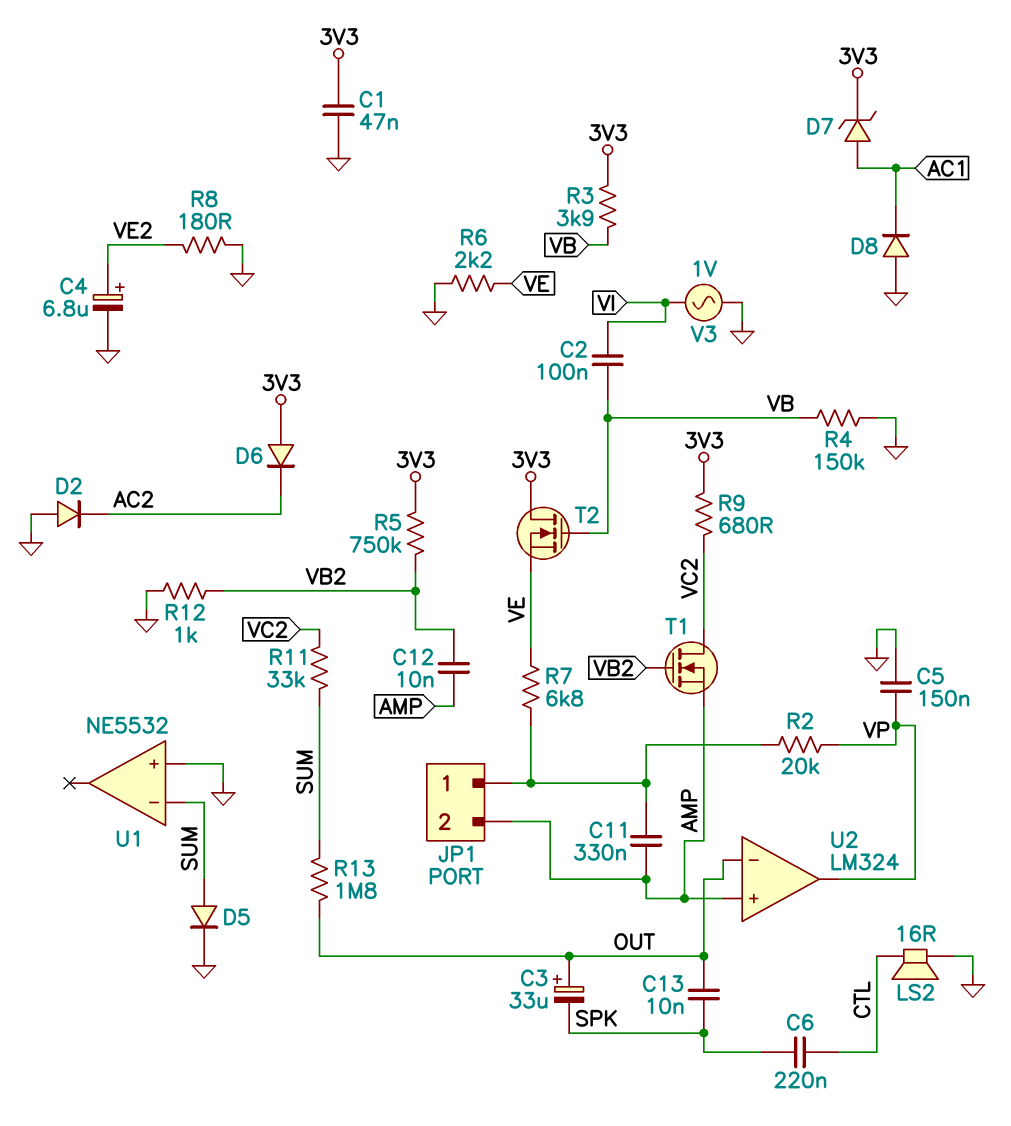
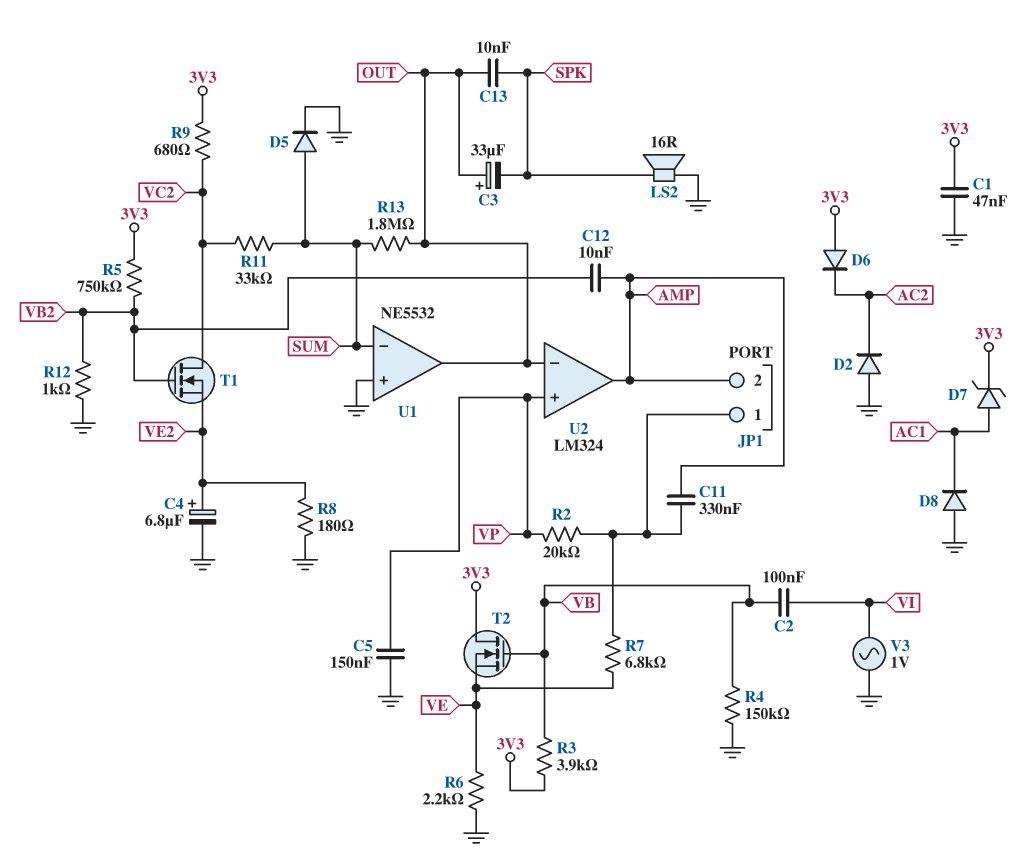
C6: 220nF (CTL, SPK) -> none
LS2: speaker 16R (CTL, GND) -> speaker 16R (GND, SPK)
T1: NMOS (G VB2, D VC2, S AMP) -> NMOS (G VB2, D VC2, S VE2)
U1 pin out: none -> OUT
U2 pin in+: AMP -> VP
U2 pin out: VP -> AMP

